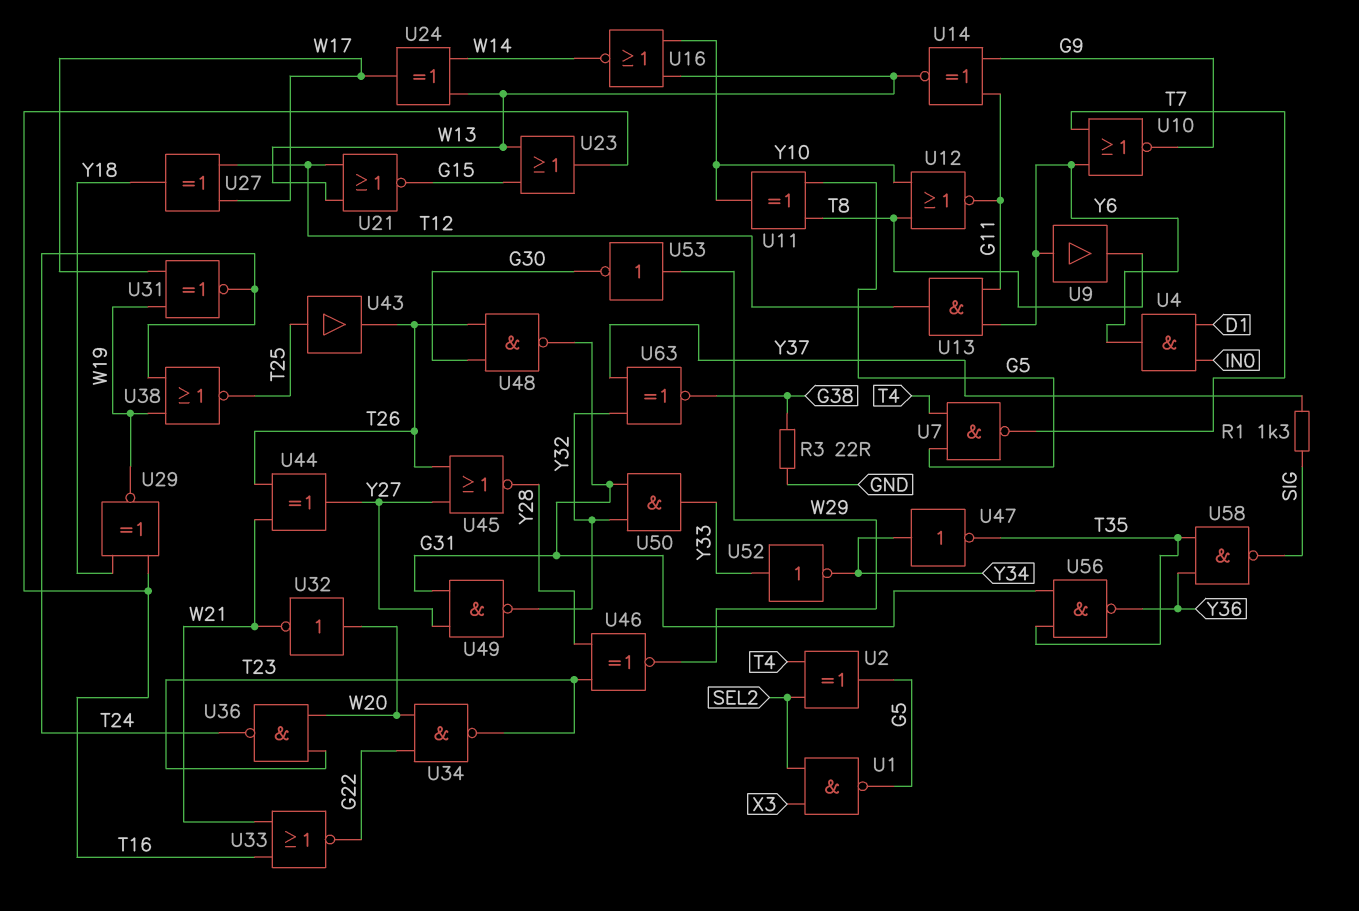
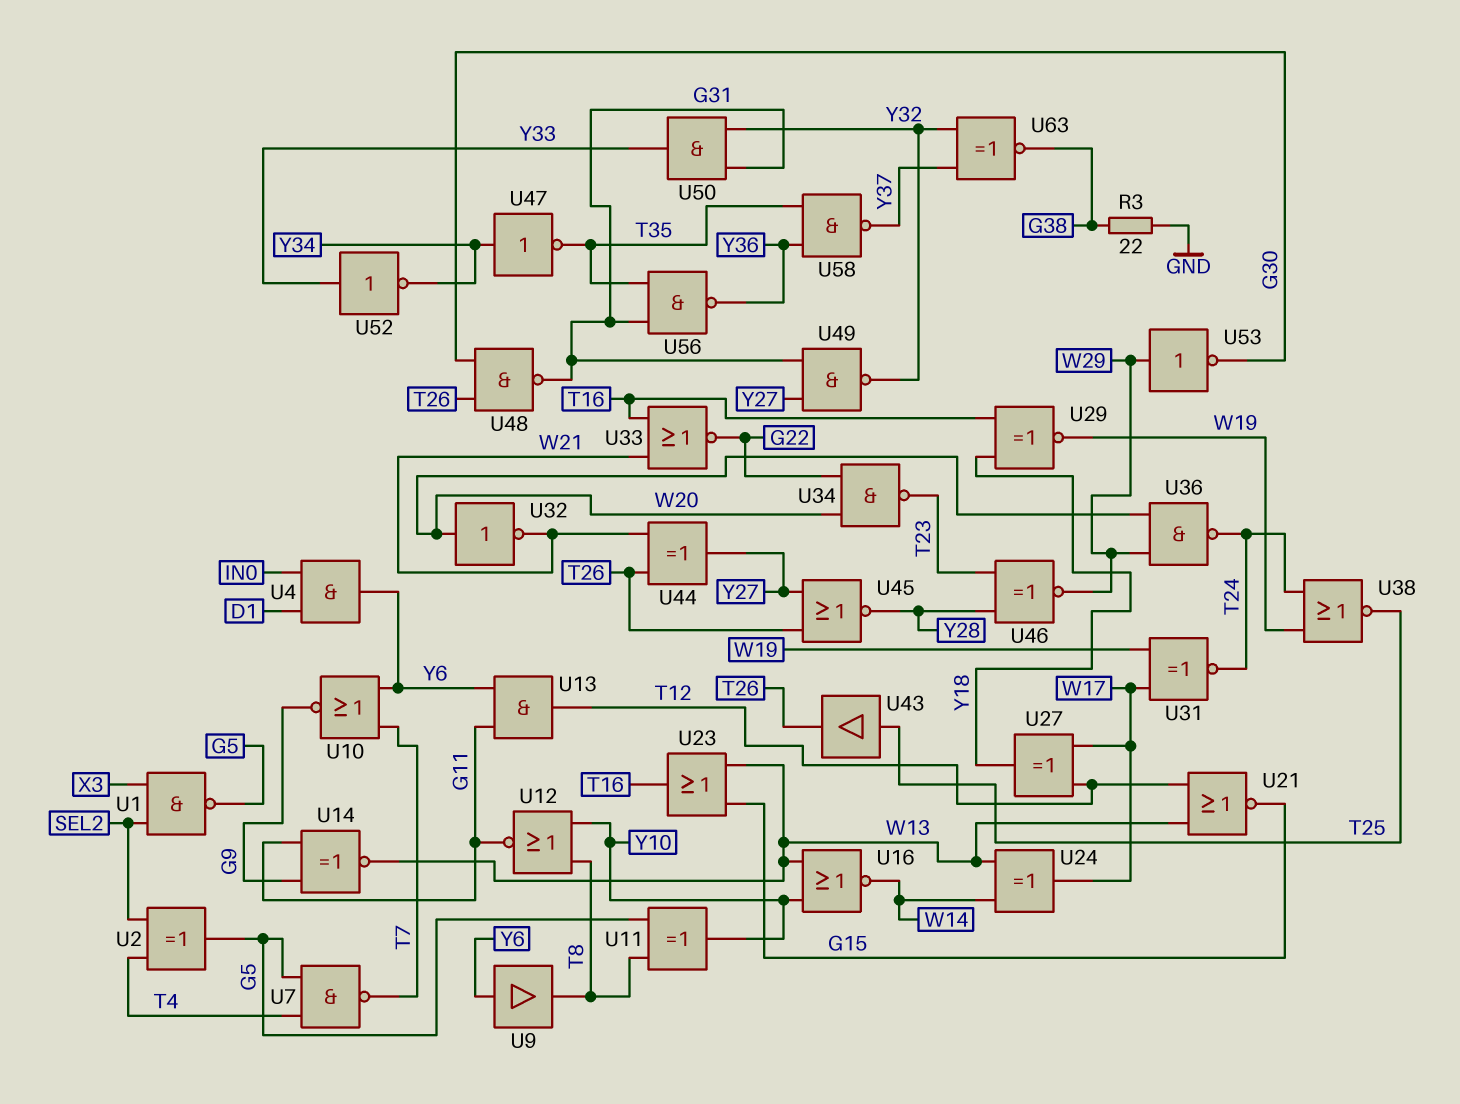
R1: 1.3k (SIG, Y37) -> none
U36: NAND (in T23, in W20, out T24) -> NAND (in W20, in W29, out T24)
U58: NAND (in T35, in Y36, out SIG) -> NAND (in T35, in Y36, out Y37)

